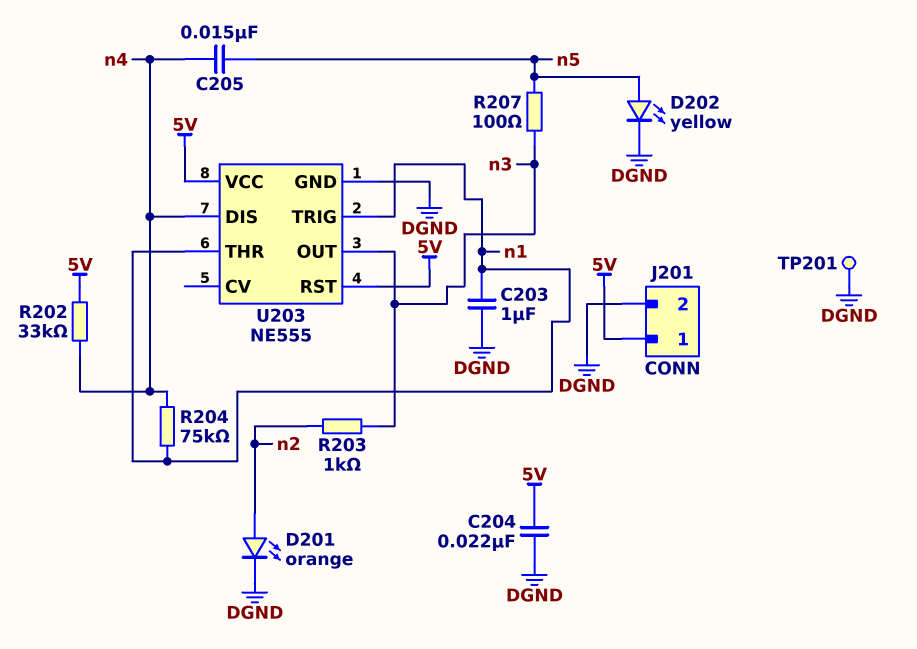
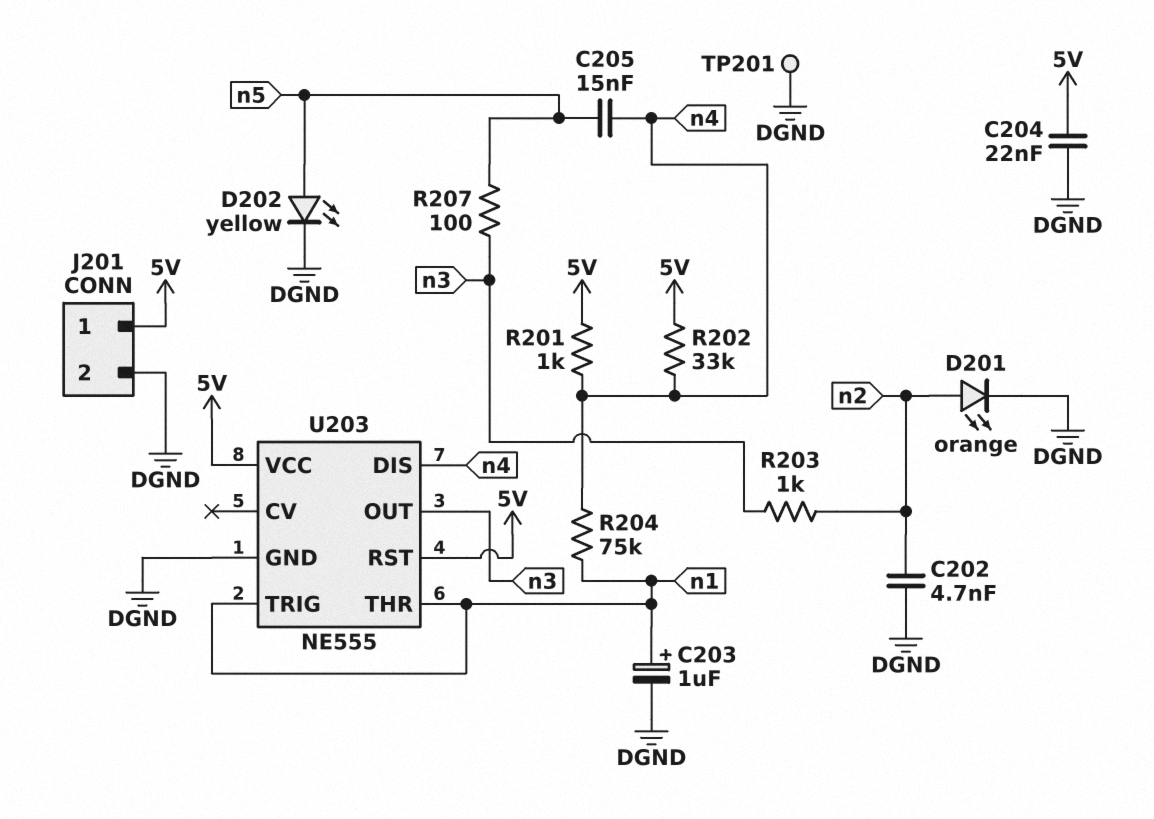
C202: none -> 4.7nF (DGND, n2)
C203: 1uF (DGND, n1) -> 1uF (plus n1, minus DGND)
R201: none -> 1k (5V, n4)

